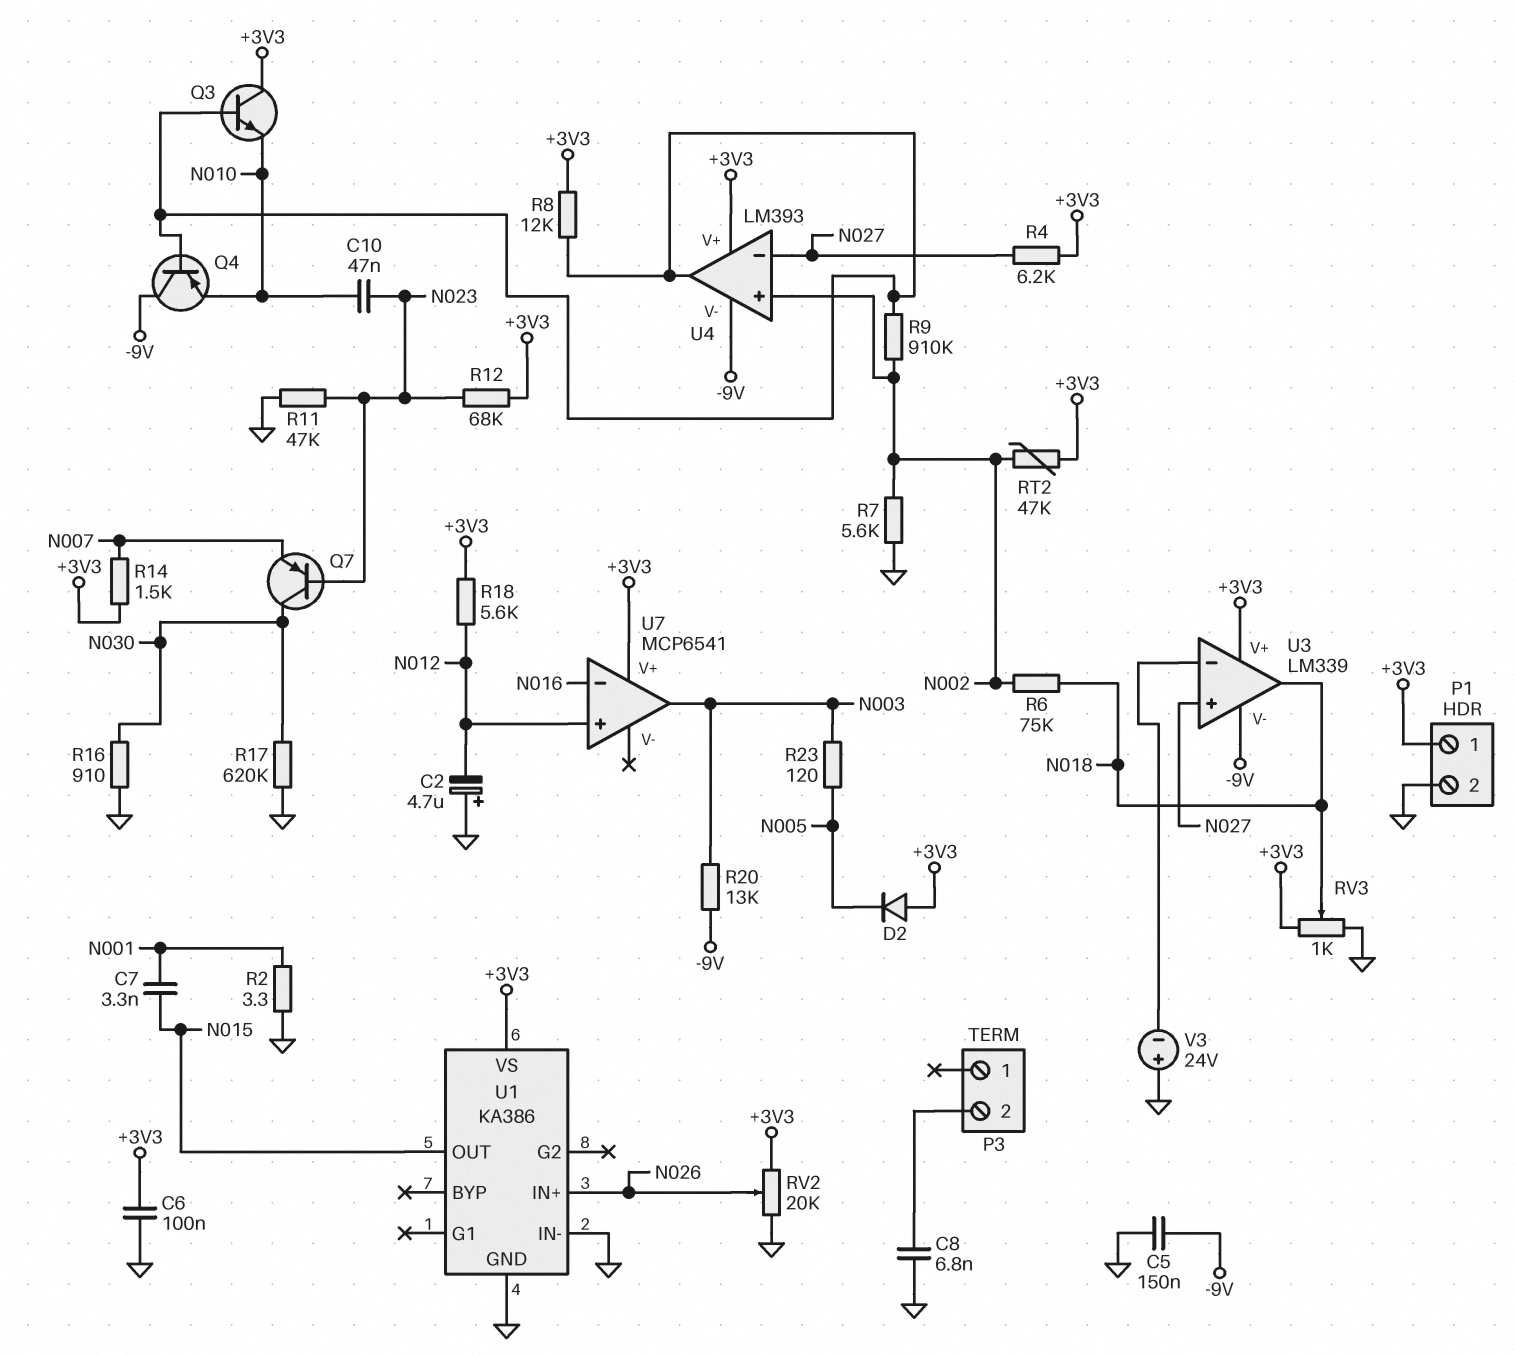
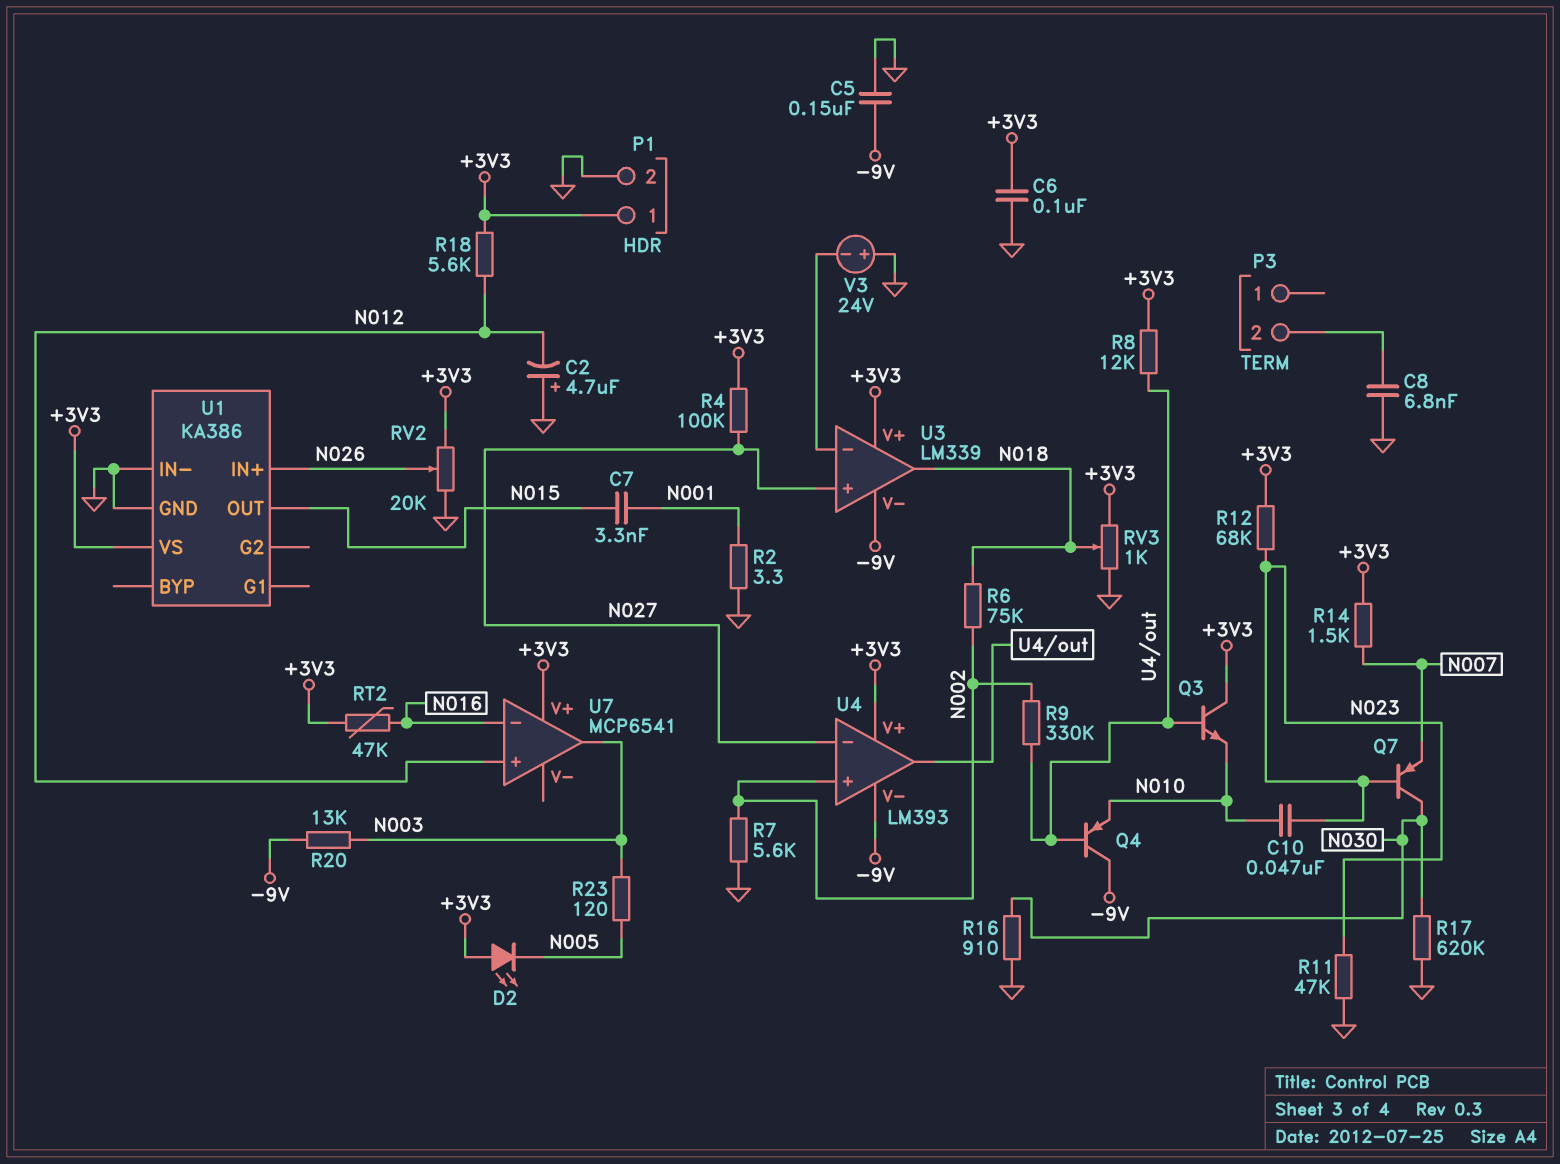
D2: diode (A +3V3, K N005) -> LED (A +3V3, K N005)
R4: 6.2k (+3V3, N027) -> 100k (+3V3, N027)
R9: 910k (N002, U4/out) -> 330k (N002, U4/out)
RT2: 47k (+3V3, N002) -> 47k (+3V3, N016)

